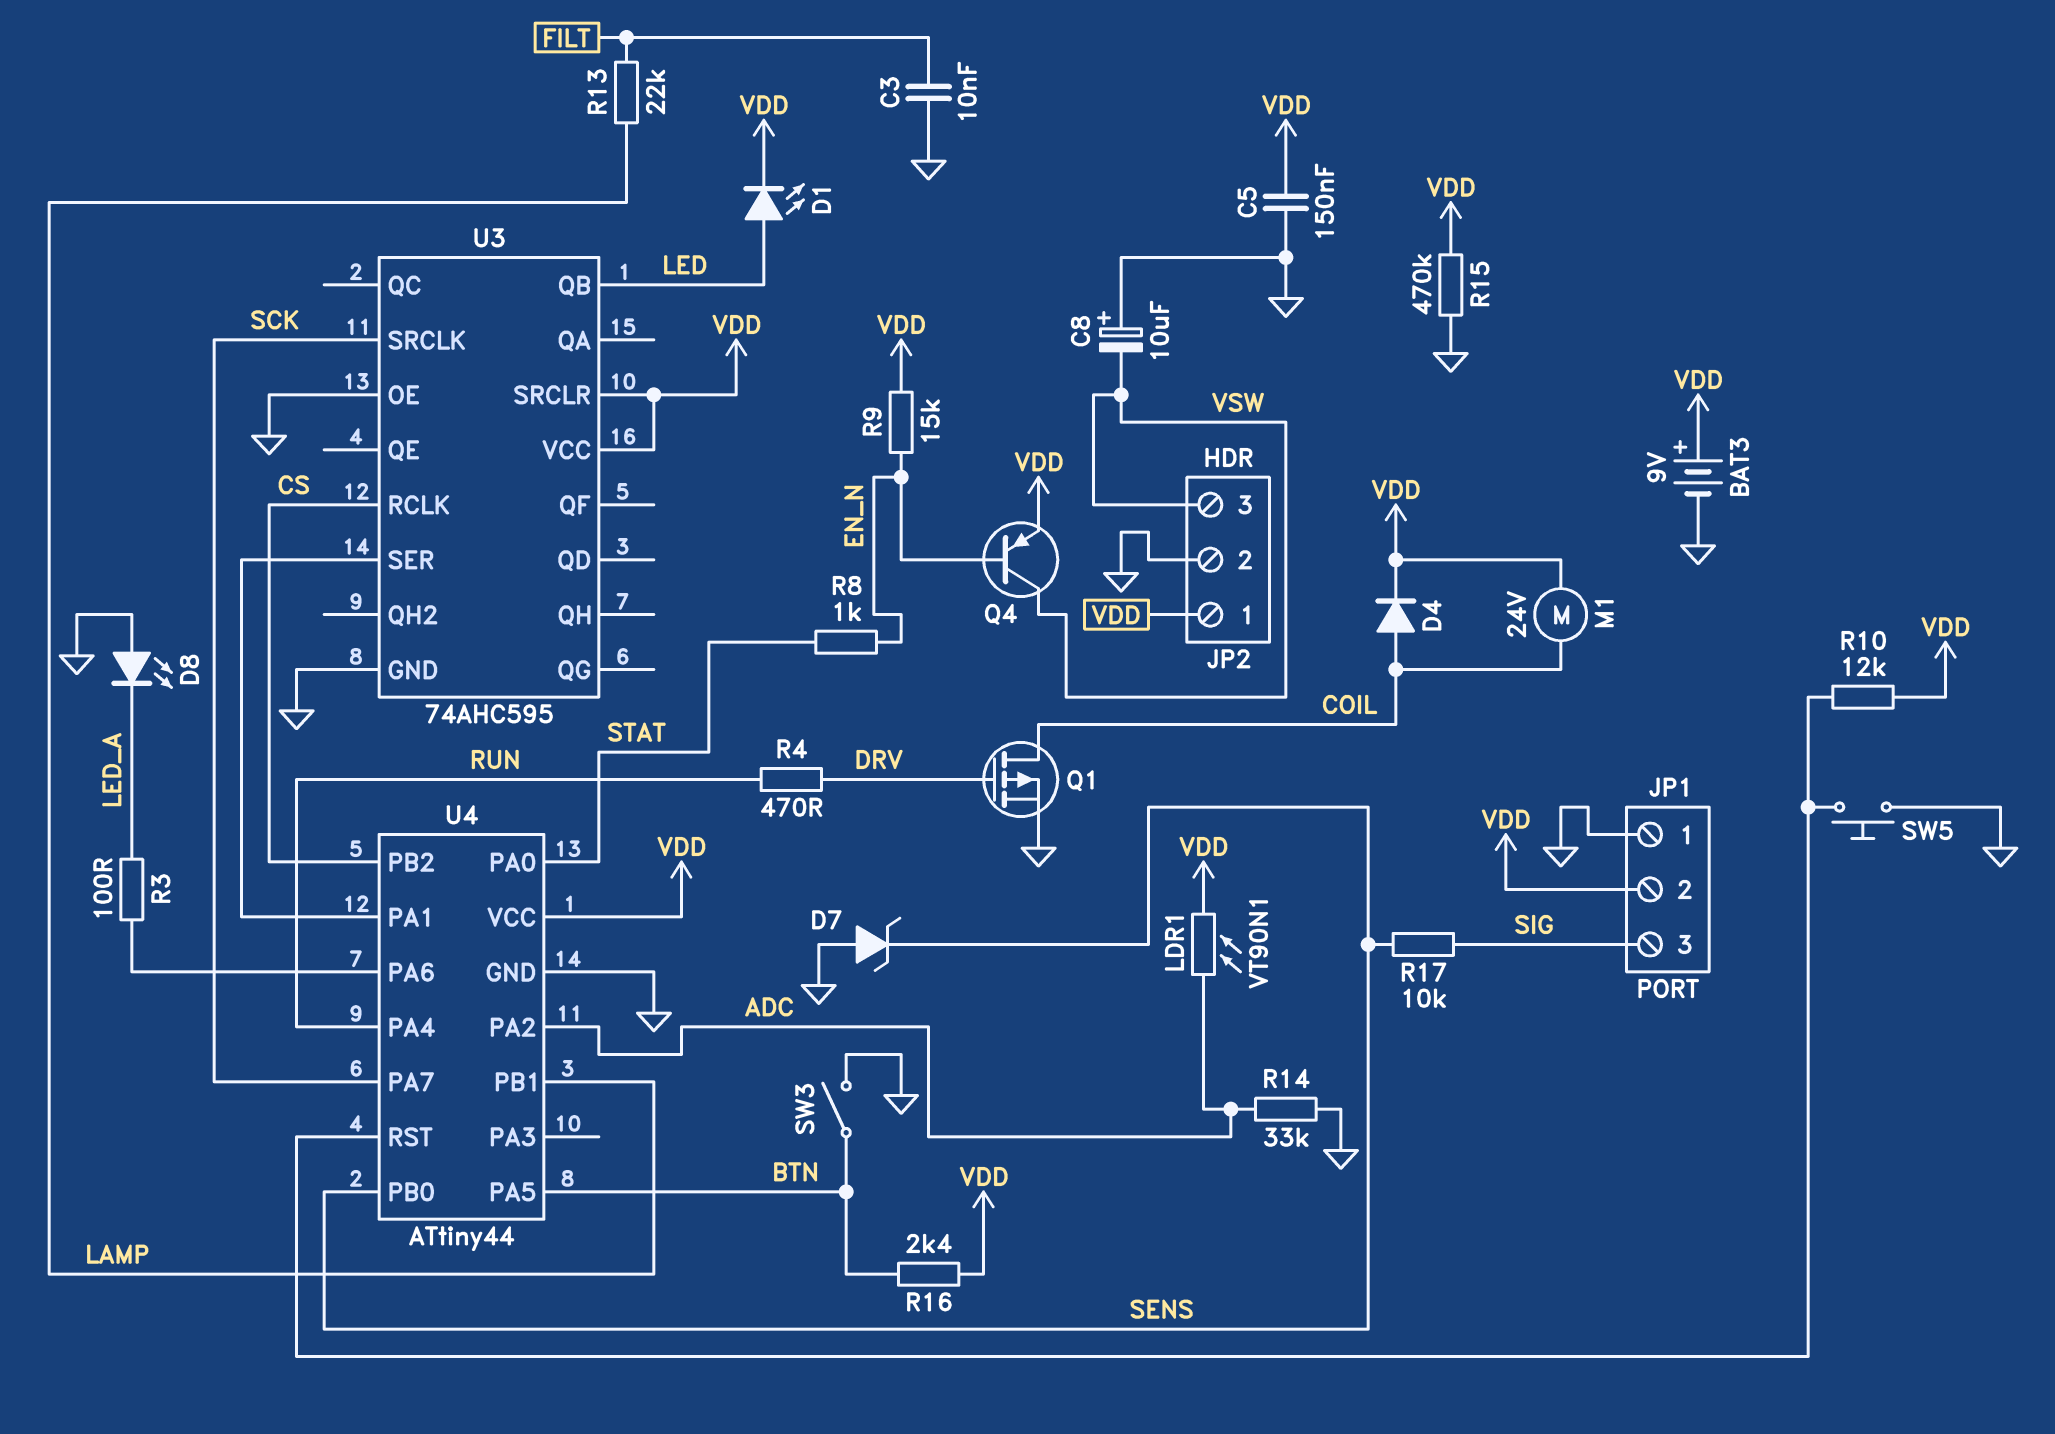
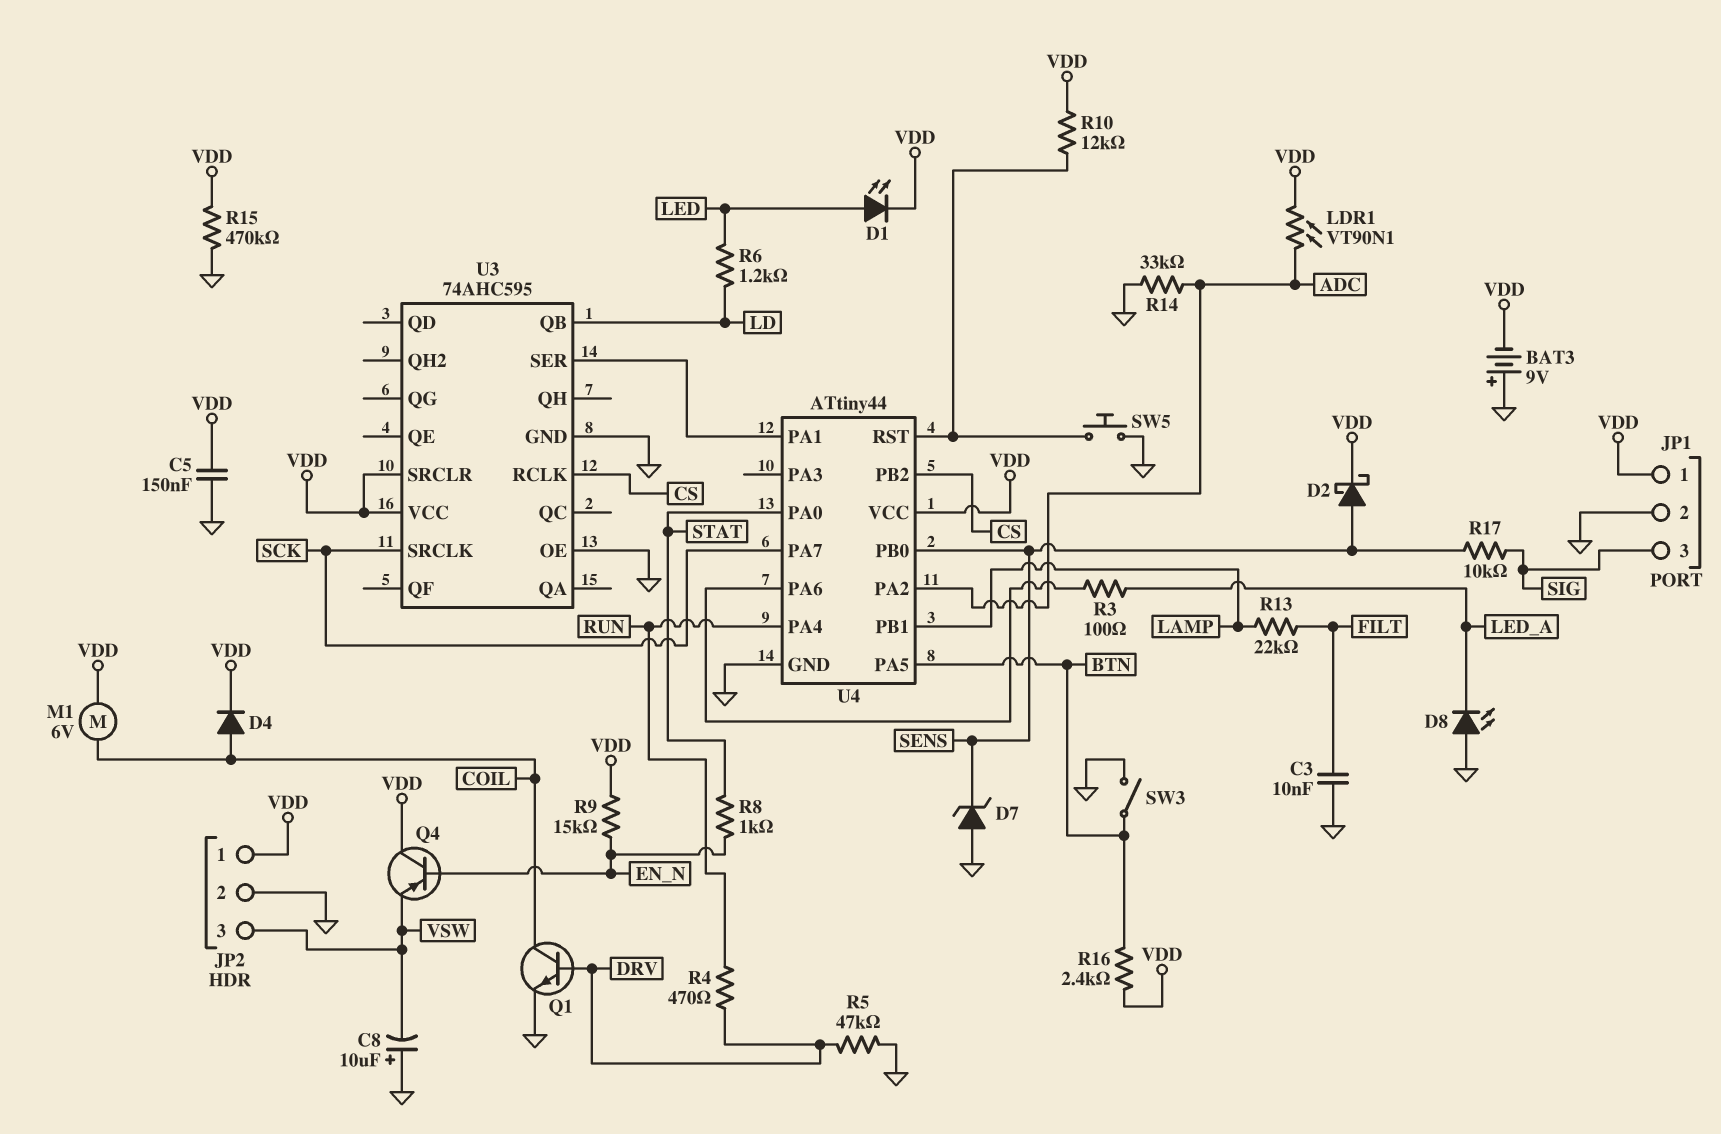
BAT3: 9V (plus VDD, minus GND) -> 9V (plus GND, minus VDD)
D2: none -> schottky (A SENS, K VDD)
JP1 pin 1: GND -> VDD
JP1 pin 2: VDD -> GND
M1: motor 24V (COIL, VDD) -> motor 6V (COIL, VDD)
Q1: PMOS (G DRV, D COIL, S GND) -> NPN (B DRV, C COIL, E GND)
Q4: PNP (B EN_N, C VSW, E VDD) -> PNP (B EN_N, C VDD, E VSW)
R5: none -> 47k (DRV, GND)
R6: none -> 1.2k (LD, LED)
U3 pin QB: LED -> LD

